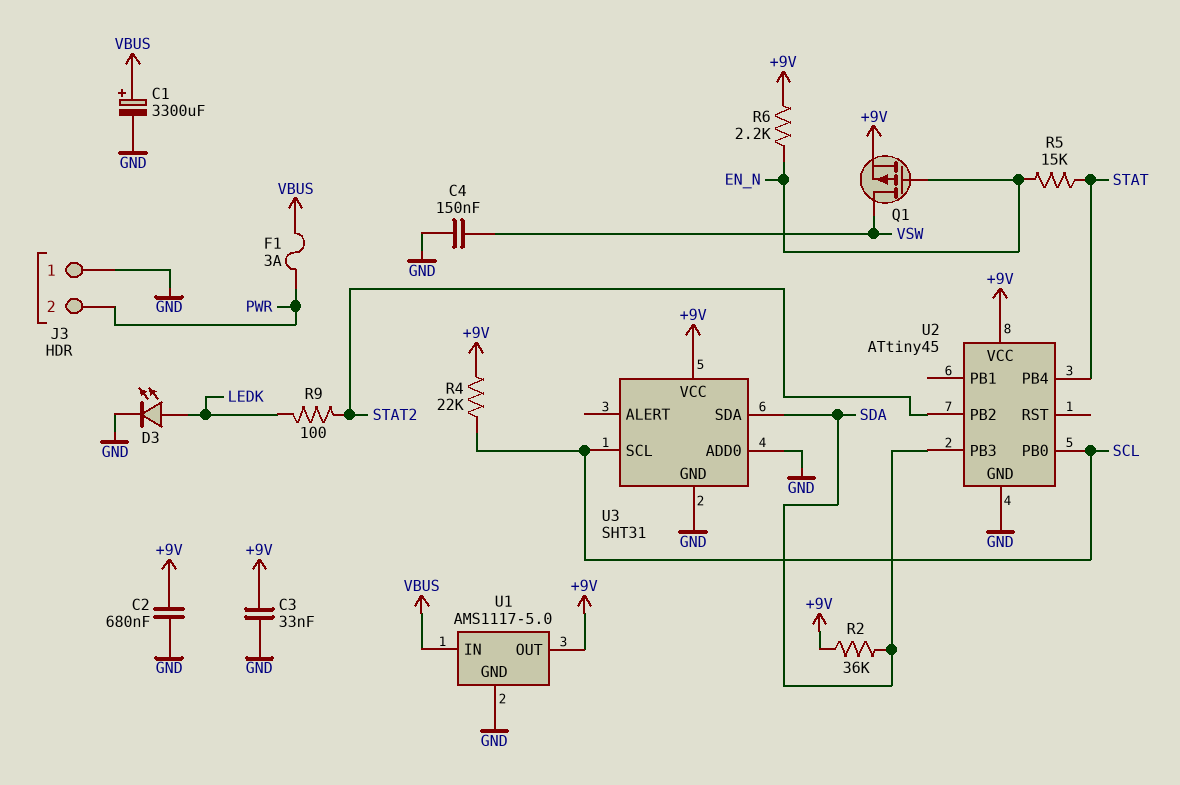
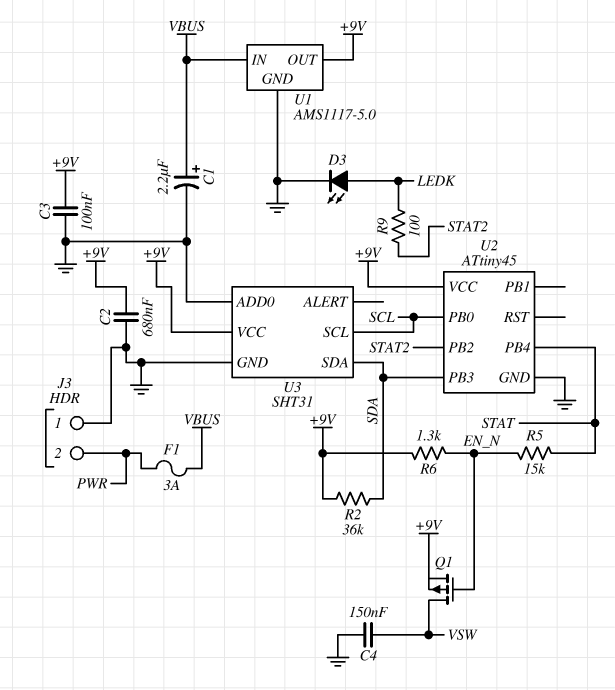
C1: 3300uF (plus VBUS, minus GND) -> 2.2uF (plus VBUS, minus GND)
C3: 33nF (+9V, GND) -> 100nF (+9V, GND)
R4: 22k (+9V, SCL) -> none
R6: 2.2k (+9V, EN_N) -> 1.3k (+9V, EN_N)

